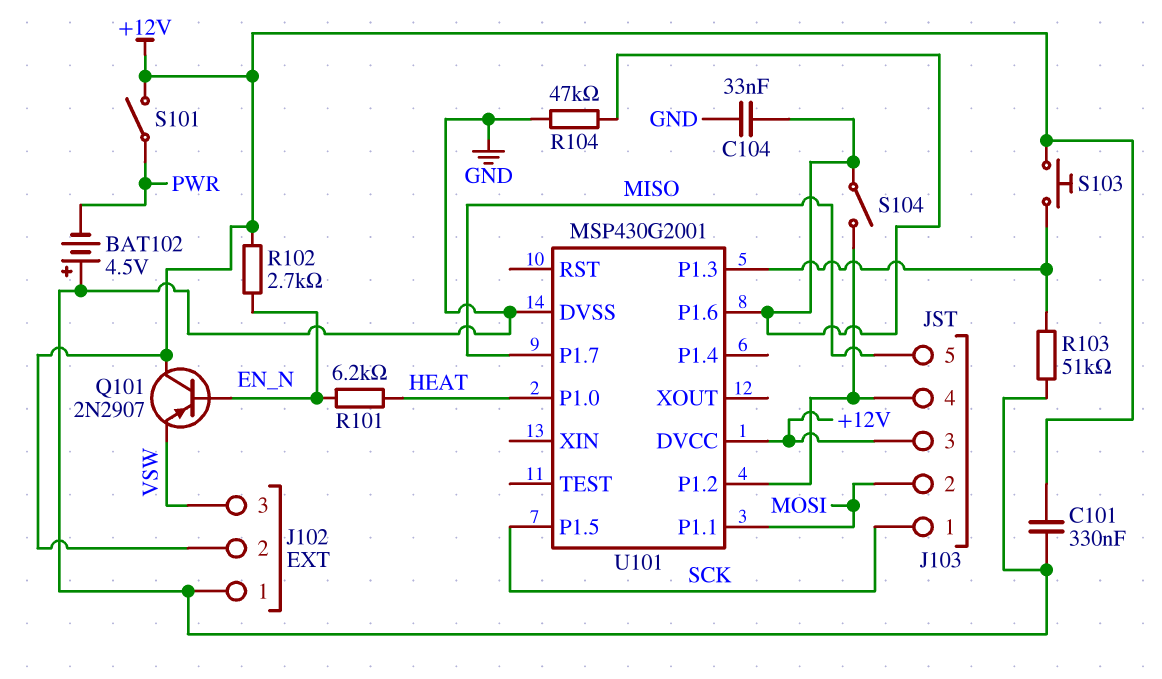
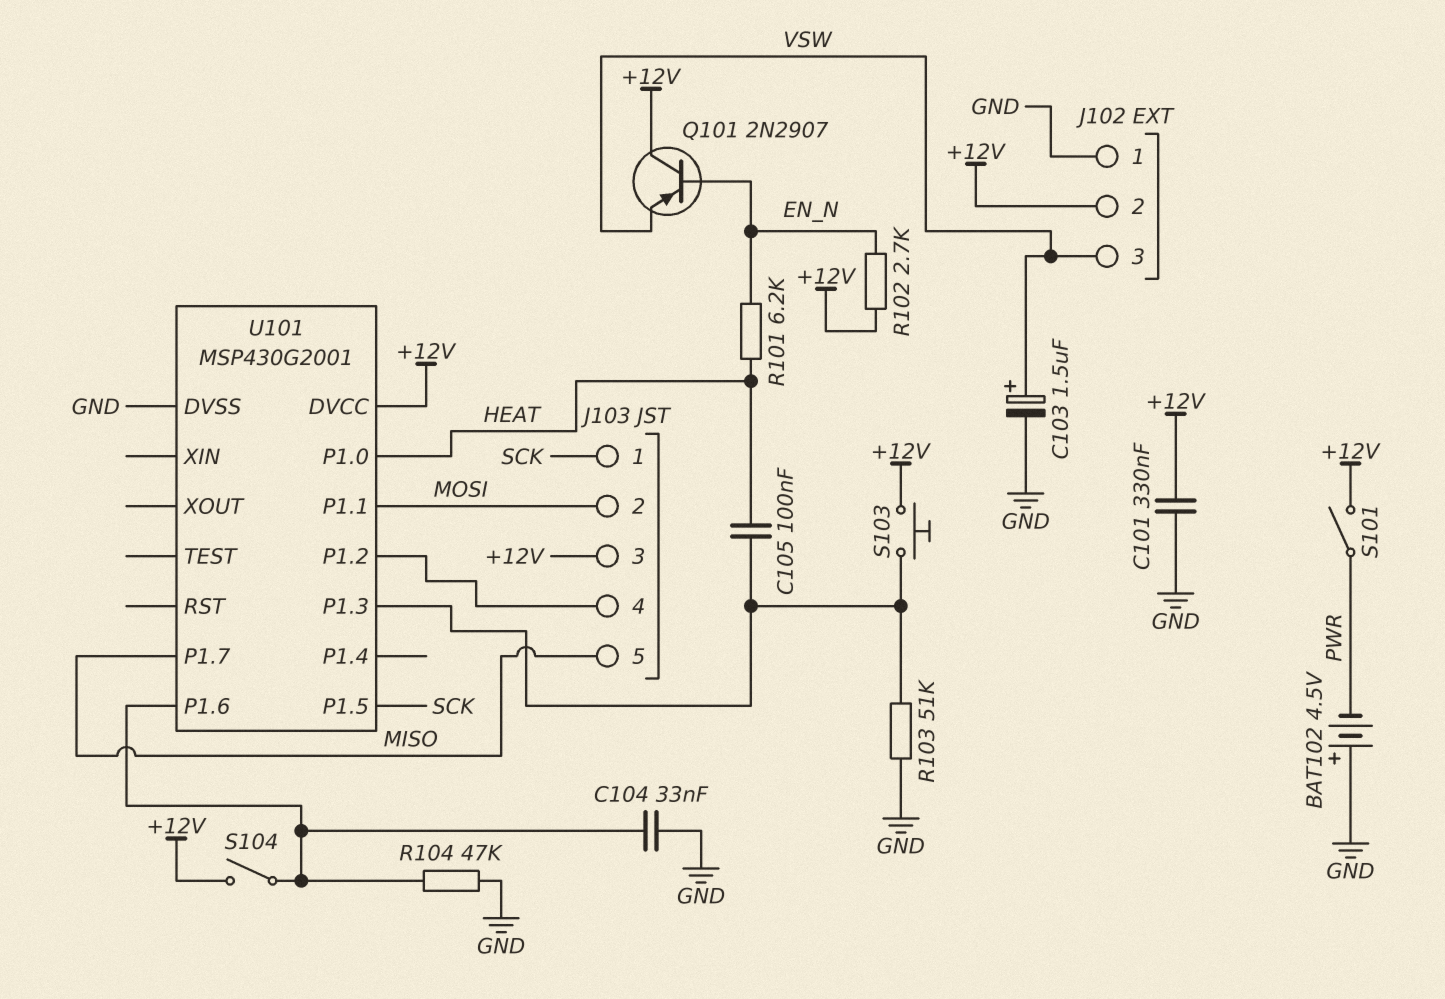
C103: none -> 1.5uF (plus VSW, minus GND)
C105: none -> 100nF (HEAT, U101/P1.3)
S104: switch (J103/4, U101/P1.6) -> switch (+12V, U101/P1.6)

